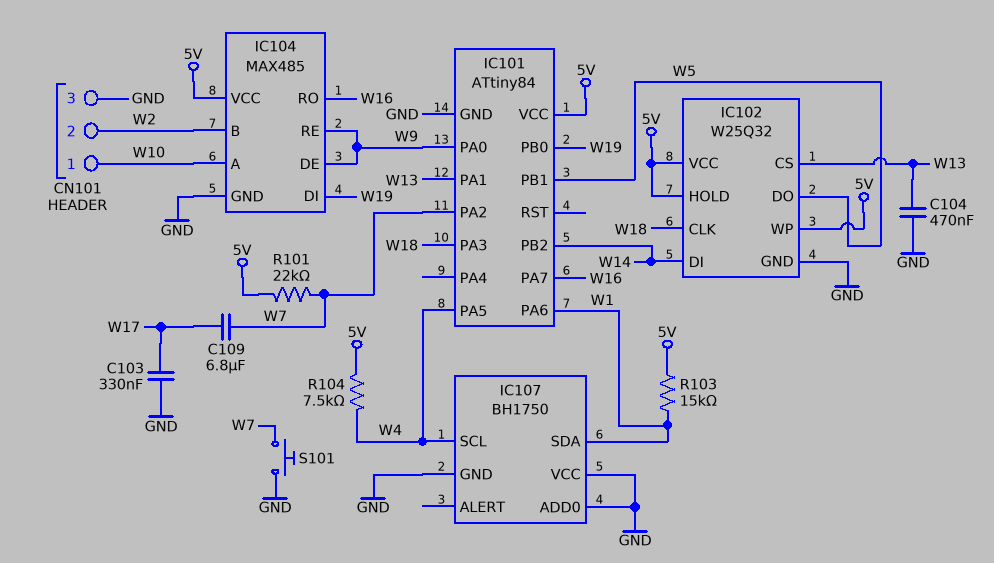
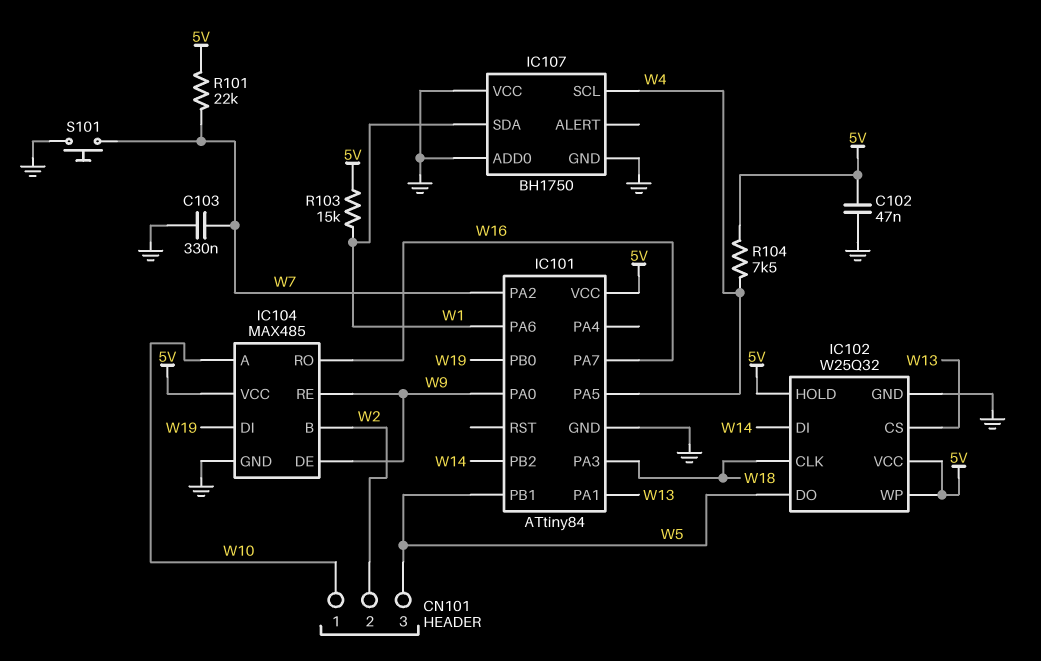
C102: none -> 47nF (5V, GND)
C103: 330nF (GND, W17) -> 330nF (GND, W7)
C104: 470nF (GND, W13) -> none
C109: 6.8uF (W7, W17) -> none
CN101 pin 3: GND -> W5

